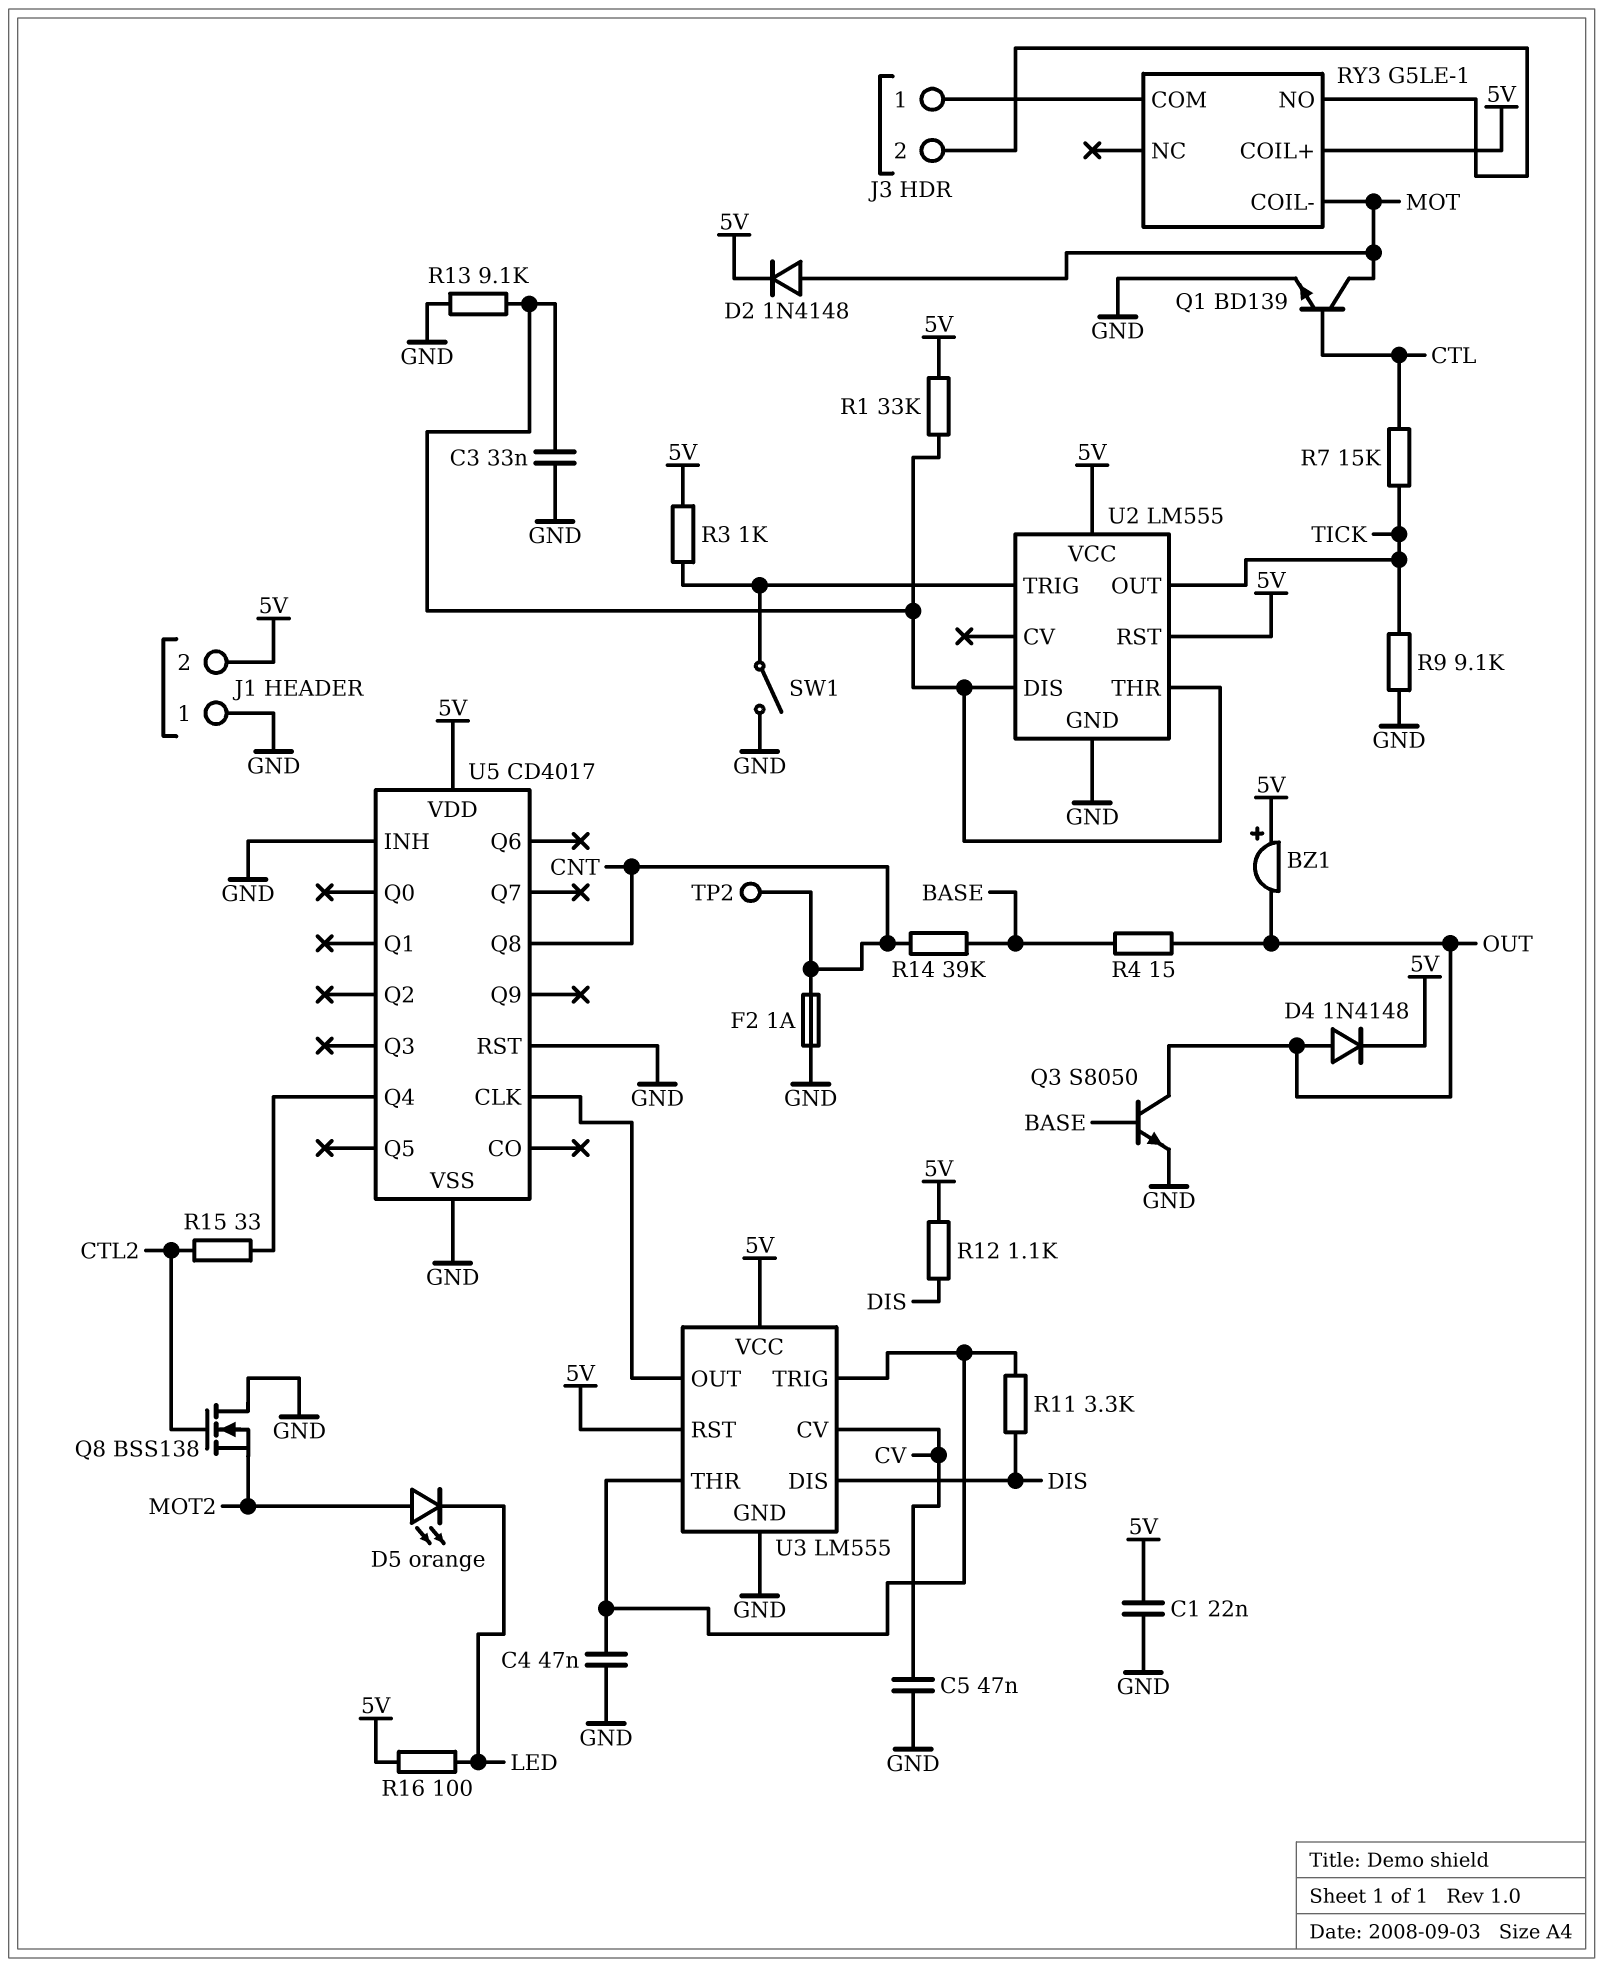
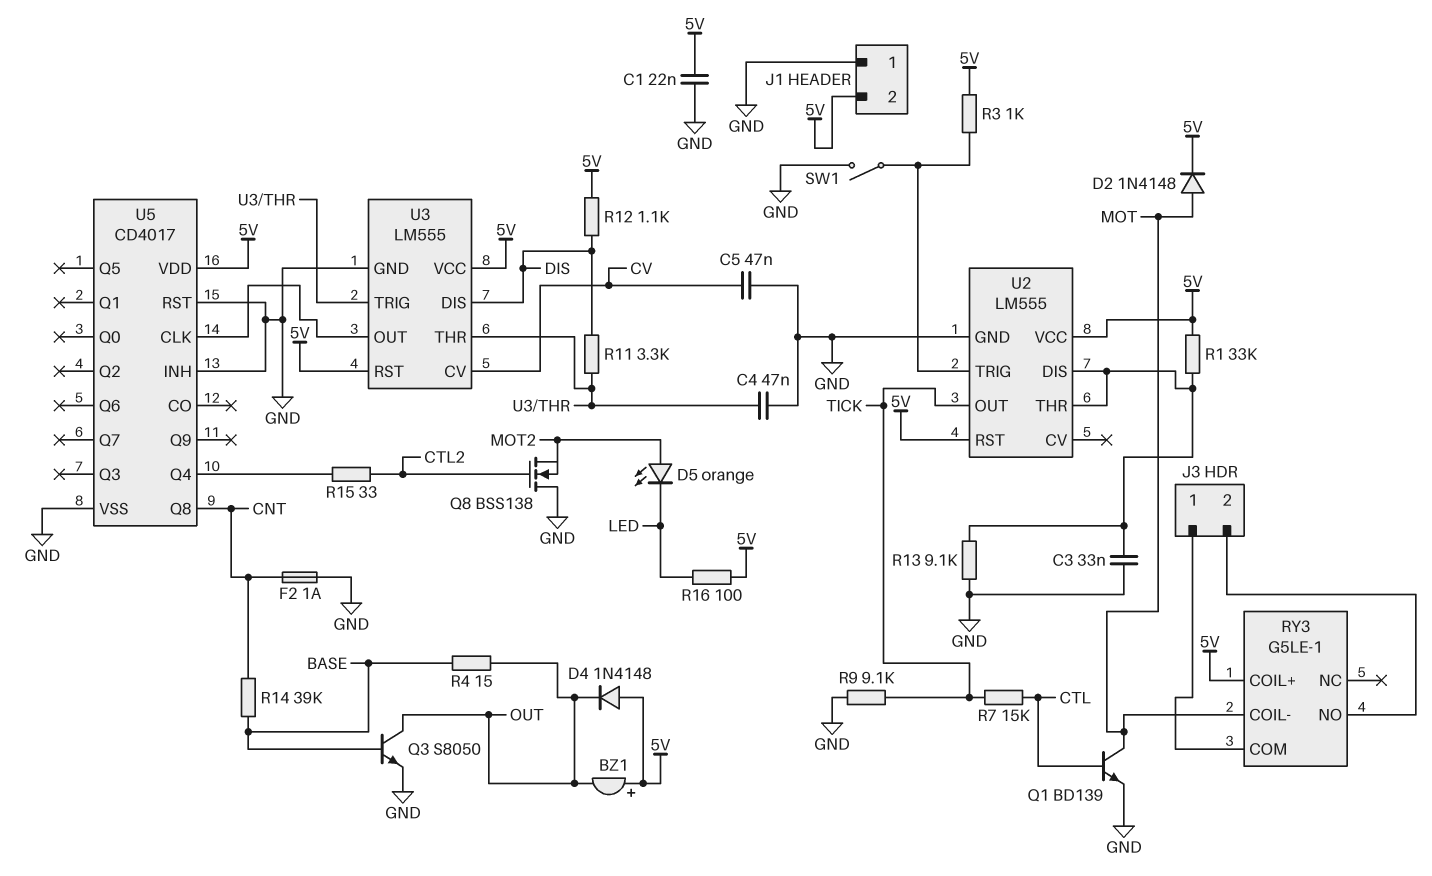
D4: diode 1N4148 (A OUT, K 5V) -> diode 1N4148 (A 5V, K OUT)
TP2: test point (CNT) -> none

